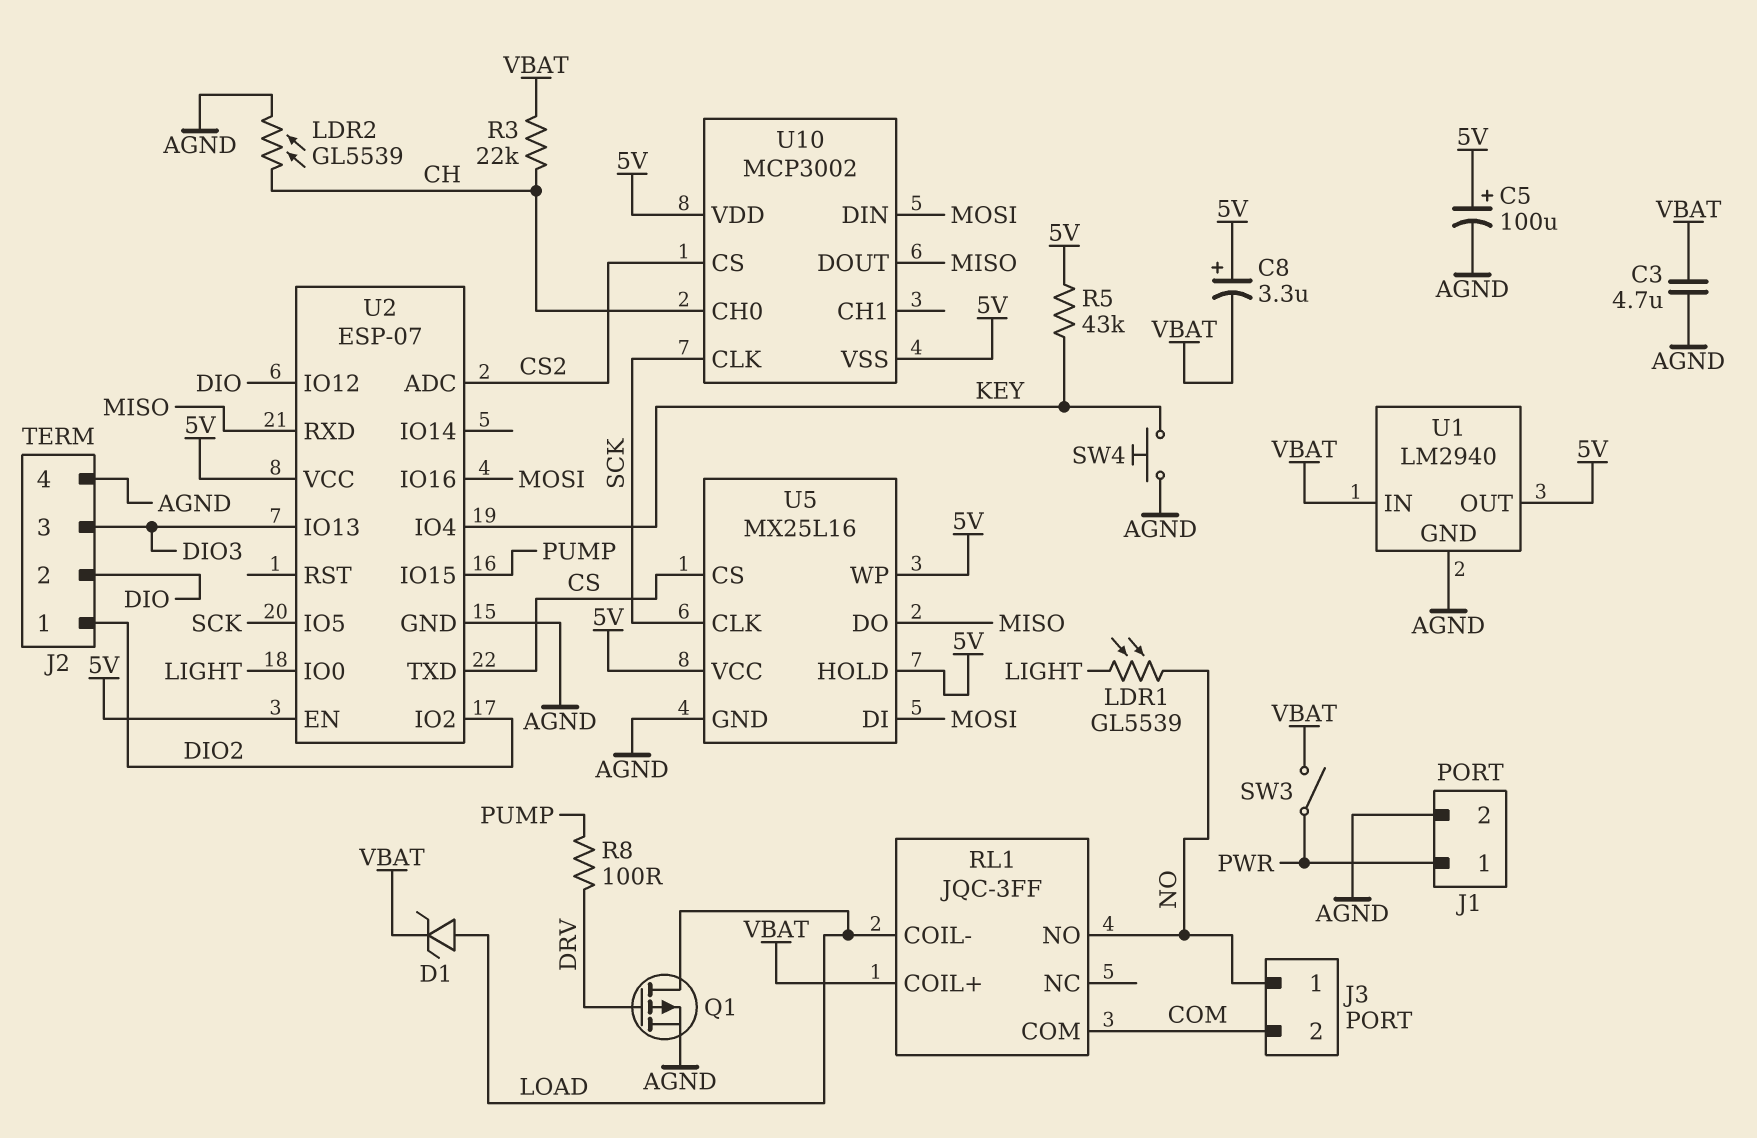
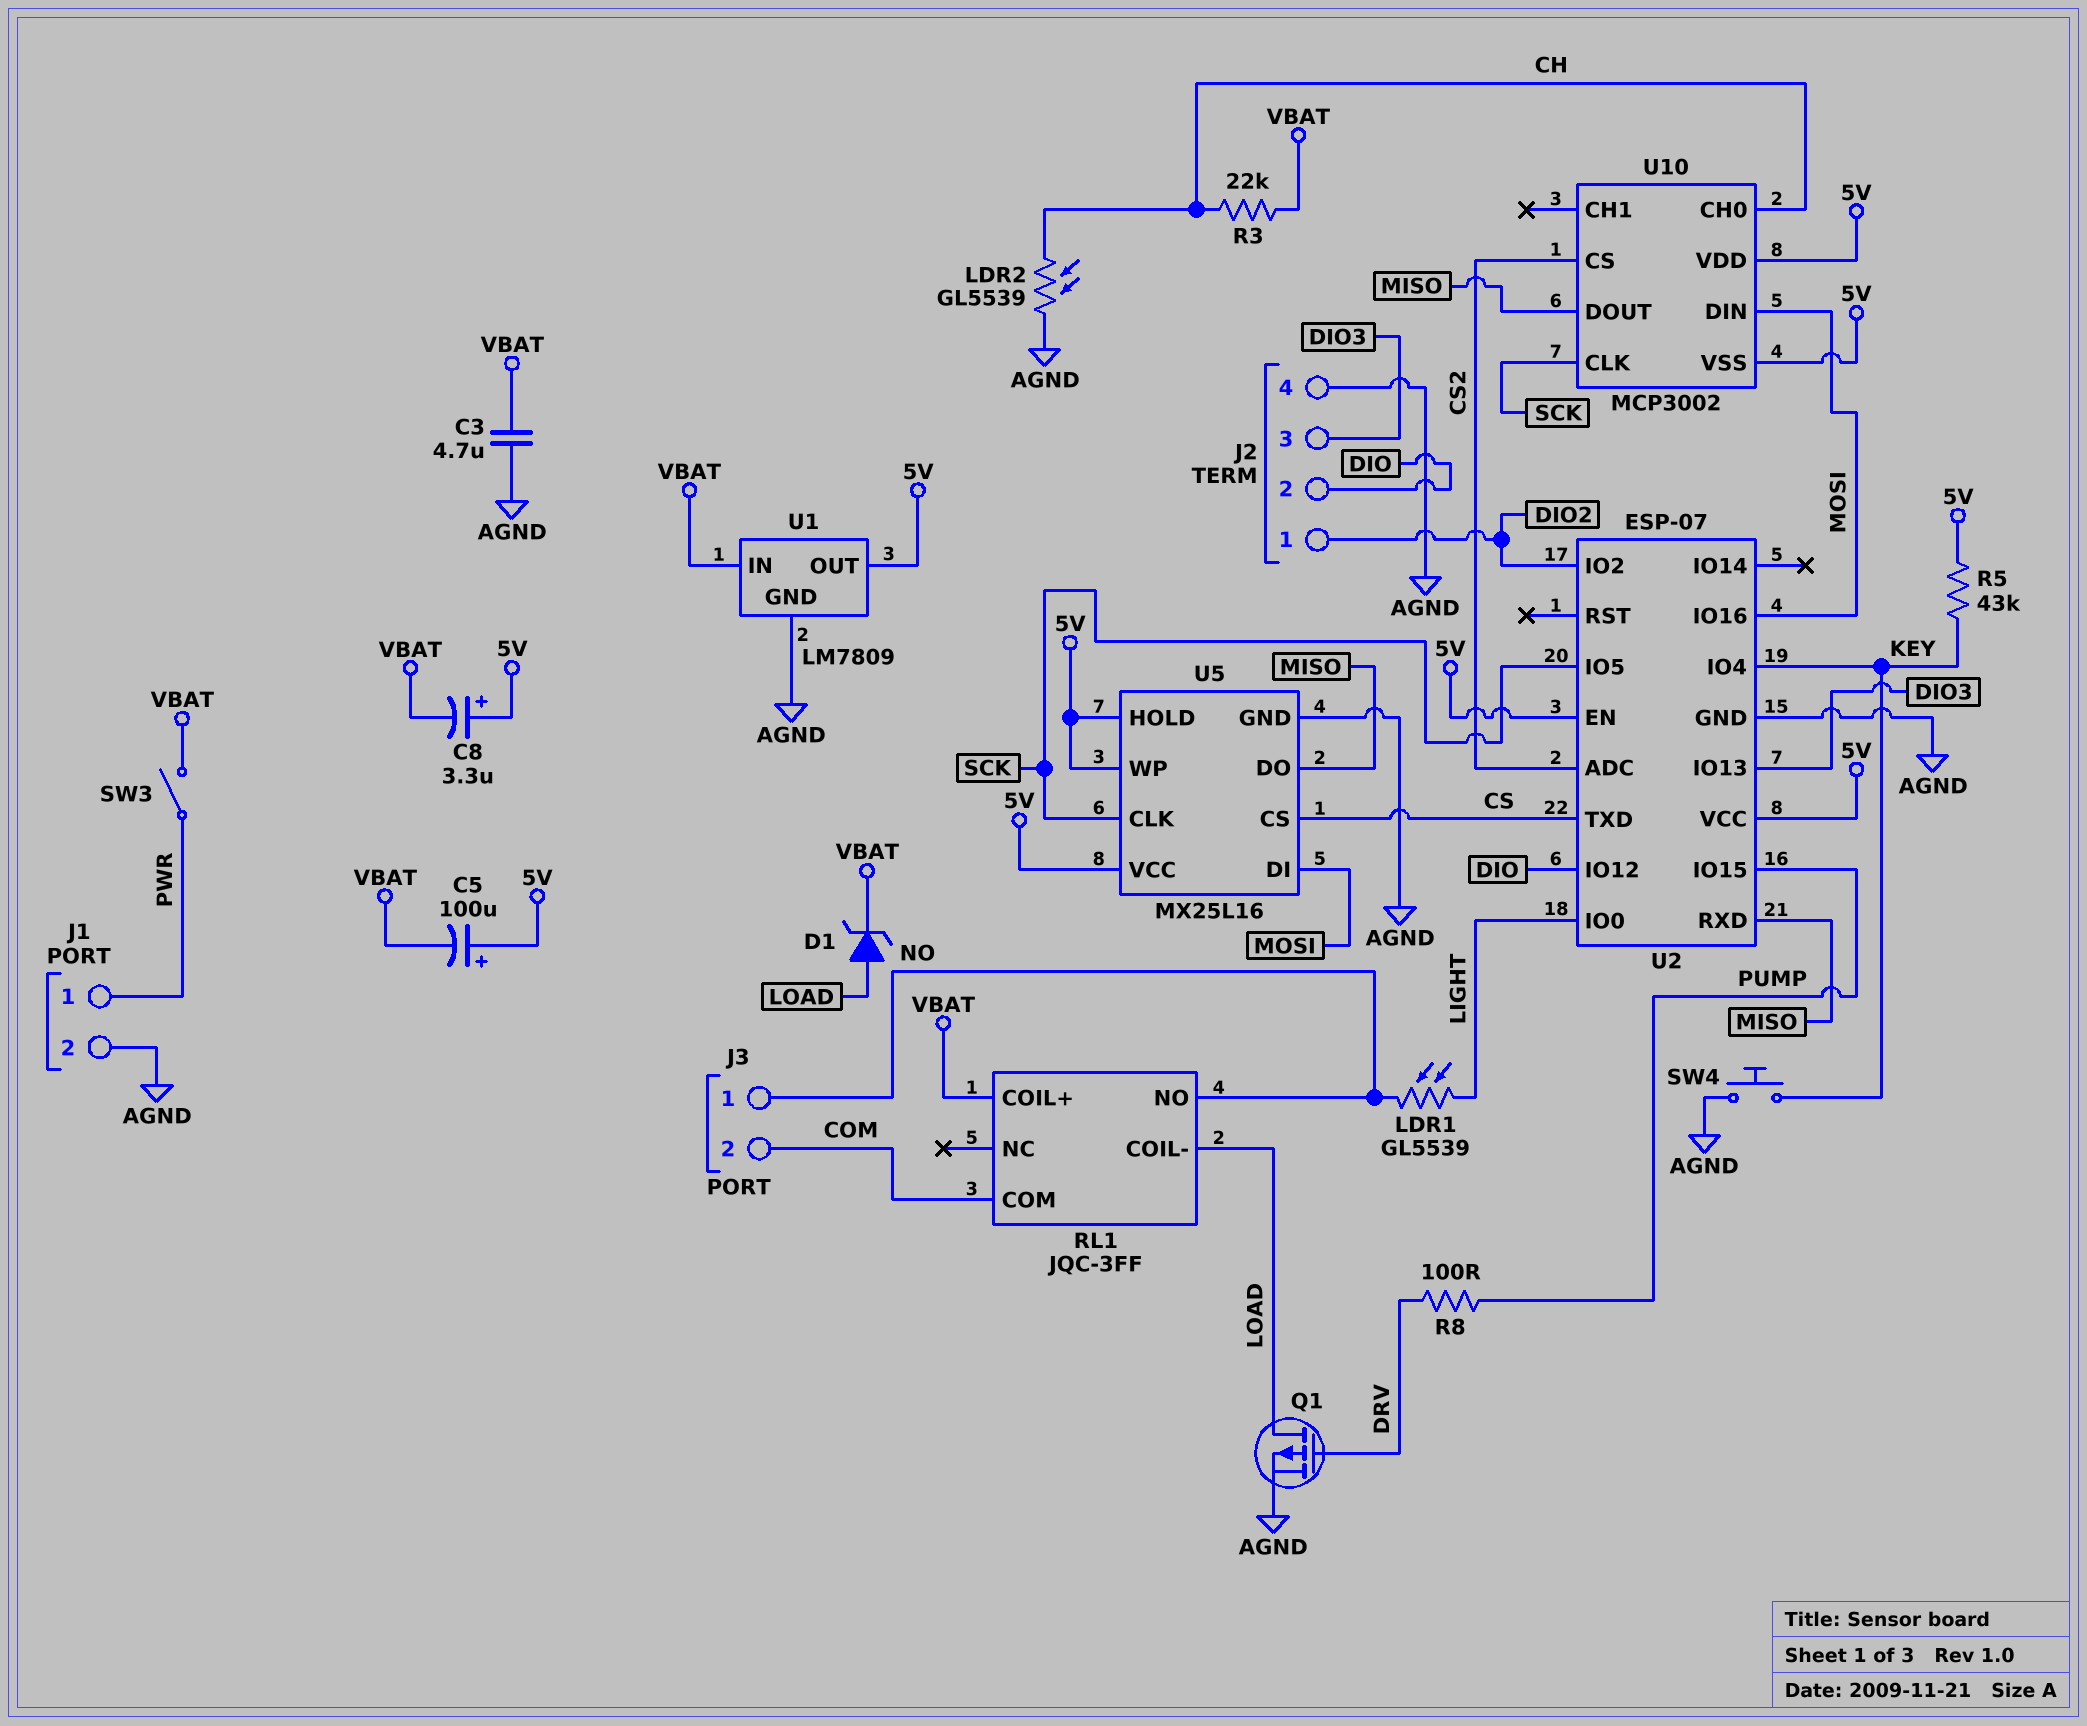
C5: 100uF (plus 5V, minus AGND) -> 100uF (plus 5V, minus VBAT)
U1: LM2940 -> LM7809

